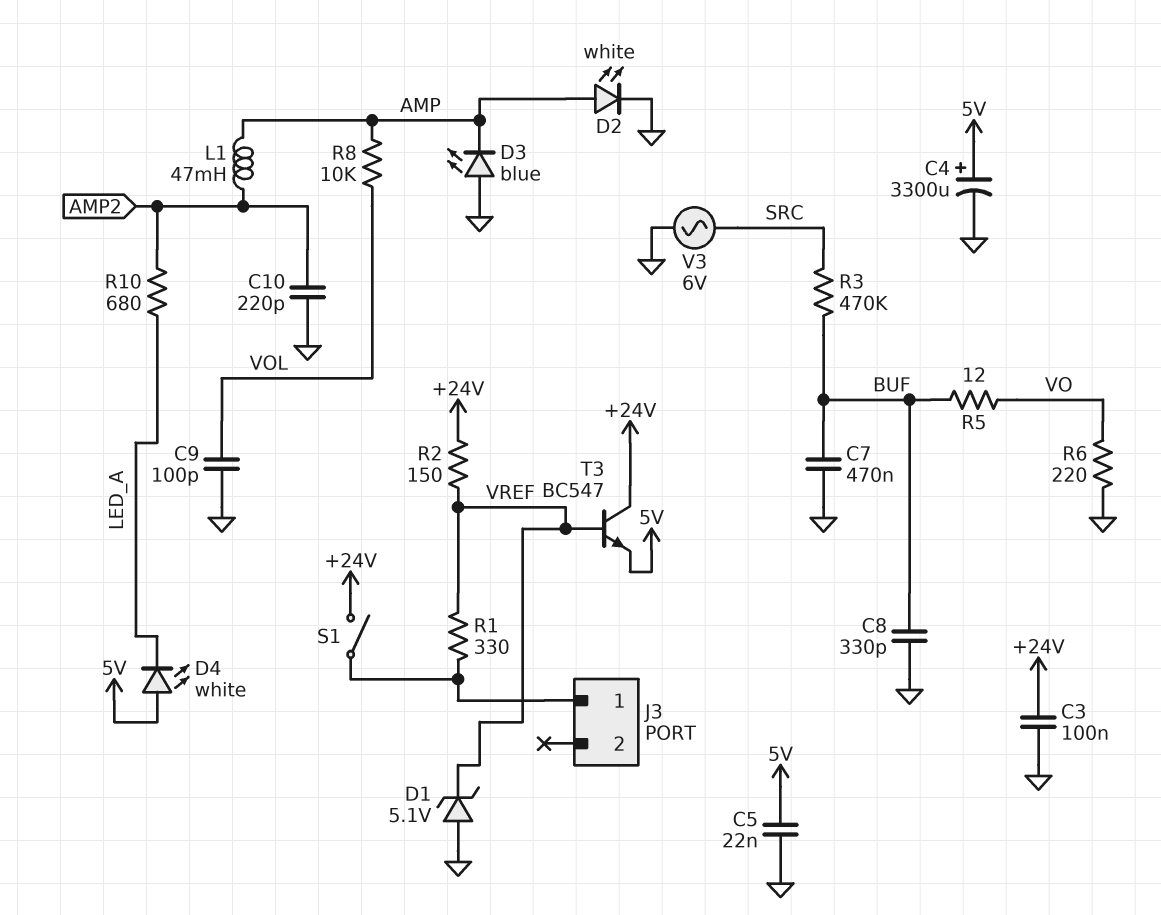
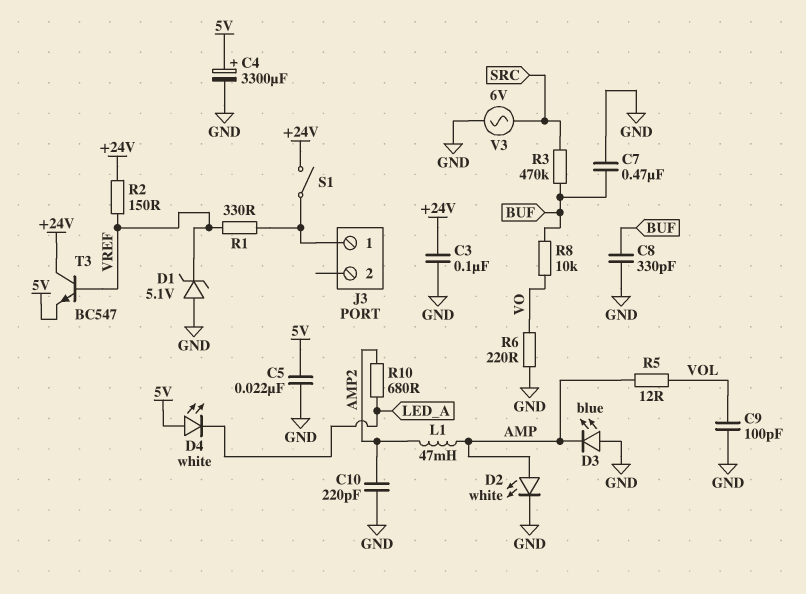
R5: 12 (BUF, VO) -> 12 (AMP, VOL)
R8: 10k (AMP, VOL) -> 10k (BUF, VO)

